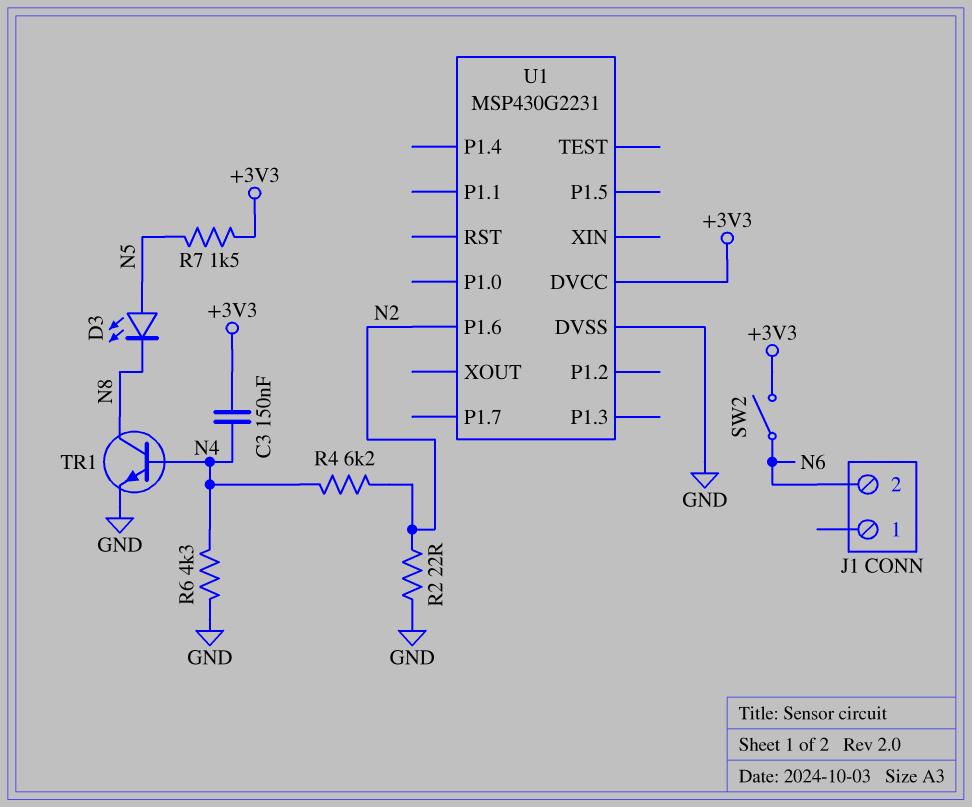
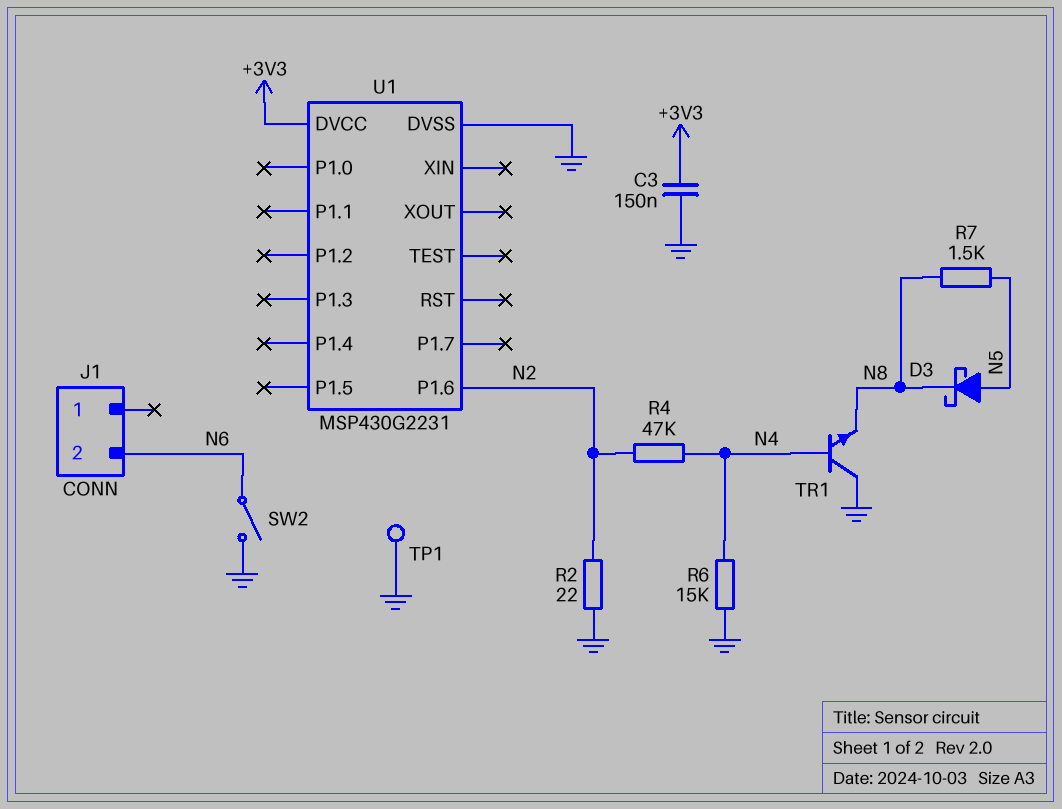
C3: 150nF (+3V3, N4) -> 150nF (+3V3, GND)
D3: LED (A N5, K N8) -> schottky (A N5, K N8)
R4: 6.2k (N2, N4) -> 47k (N2, N4)
R6: 4.3k (GND, N4) -> 15k (GND, N4)
R7: 1.5k (+3V3, N5) -> 1.5k (N5, N8)
SW2: switch (+3V3, N6) -> switch (GND, N6)
TP1: none -> test point (GND)
TR1: NPN (B N4, C N8, E GND) -> NPN (B N4, C GND, E N8)

